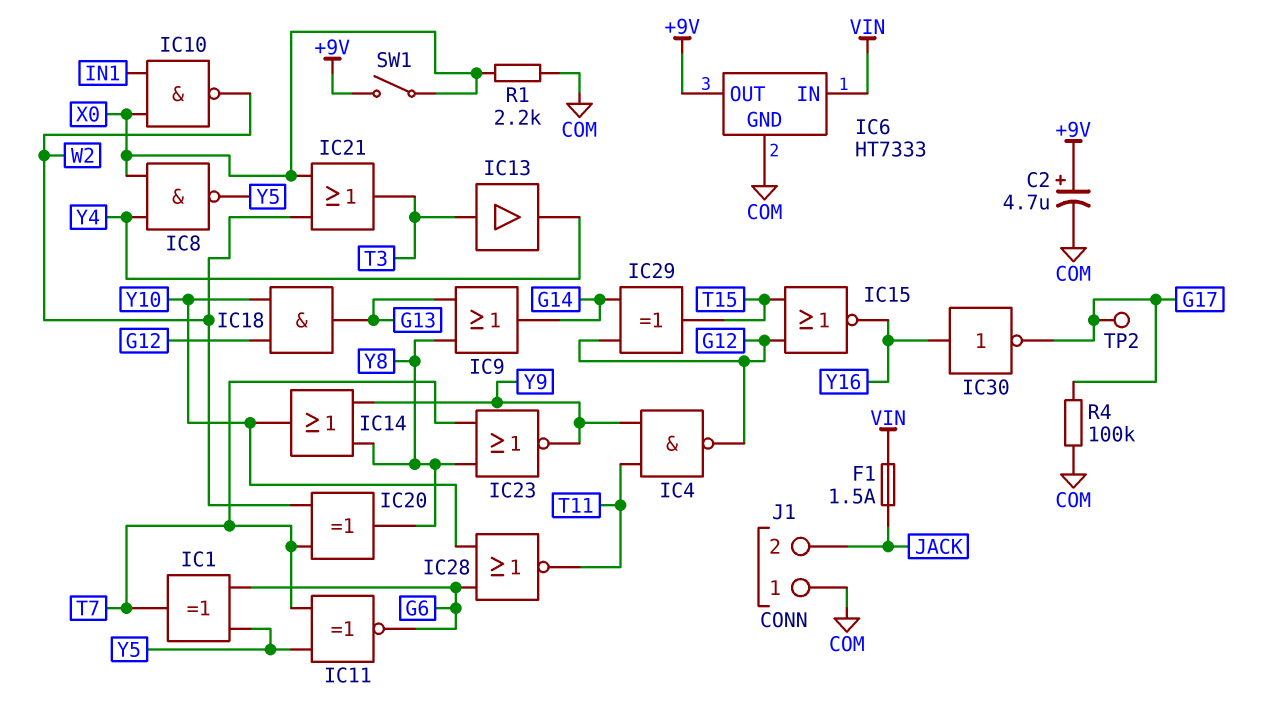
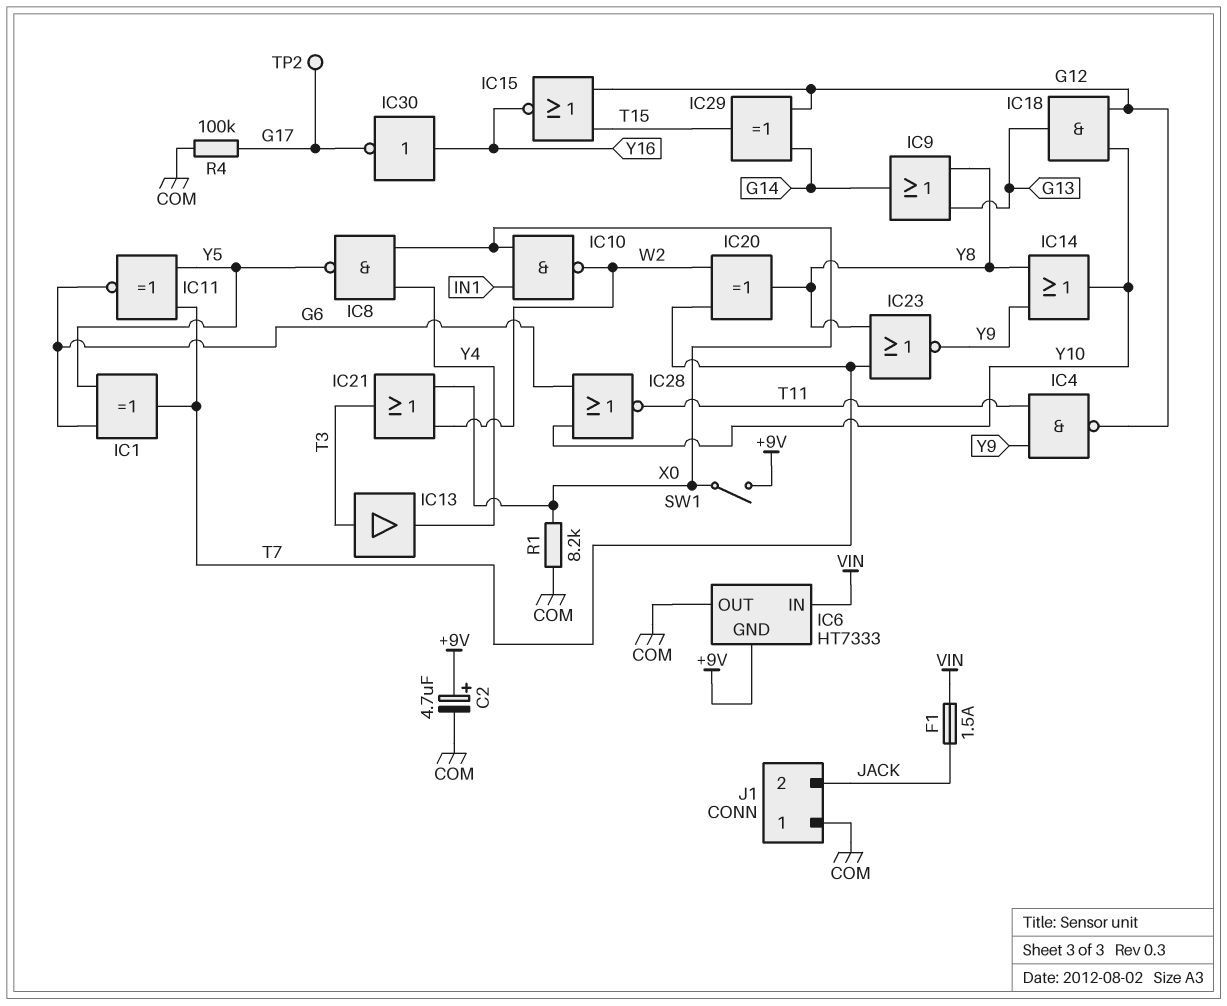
IC6 pin GND: COM -> +9V
IC6 pin OUT: +9V -> COM
R1: 2.2k (COM, X0) -> 8.2k (COM, X0)

